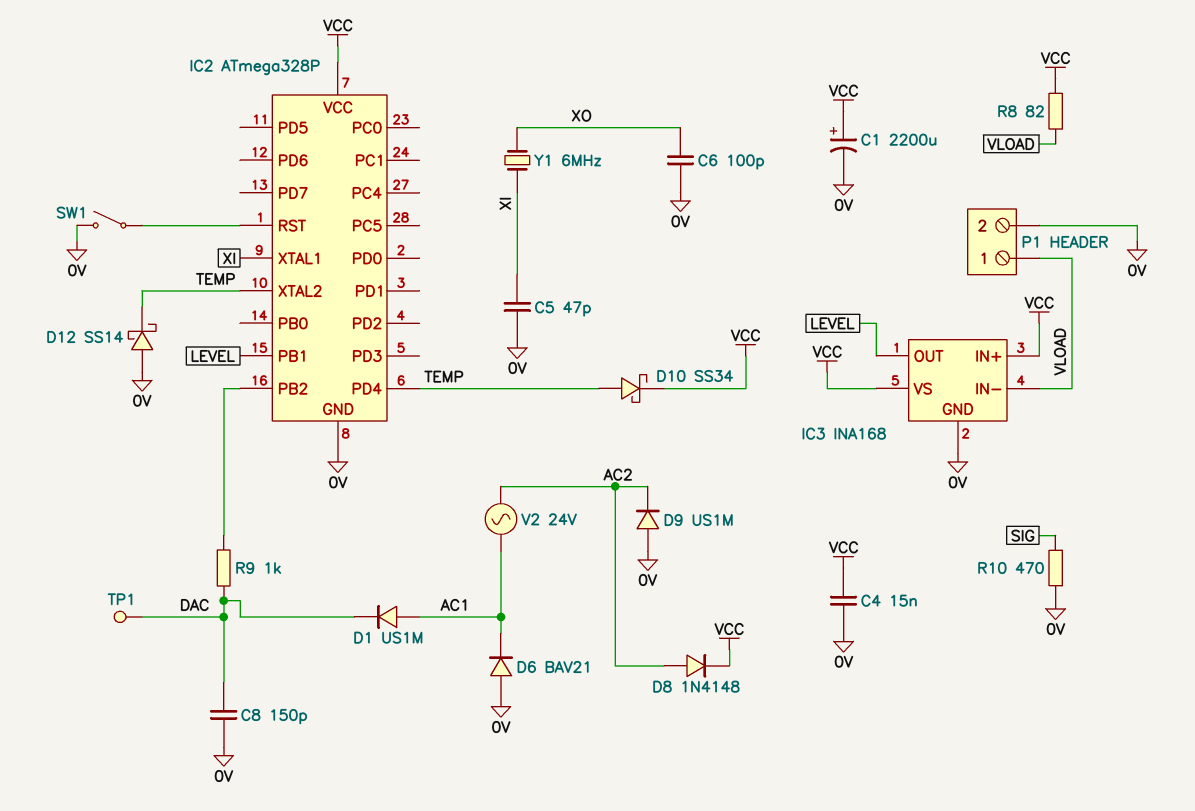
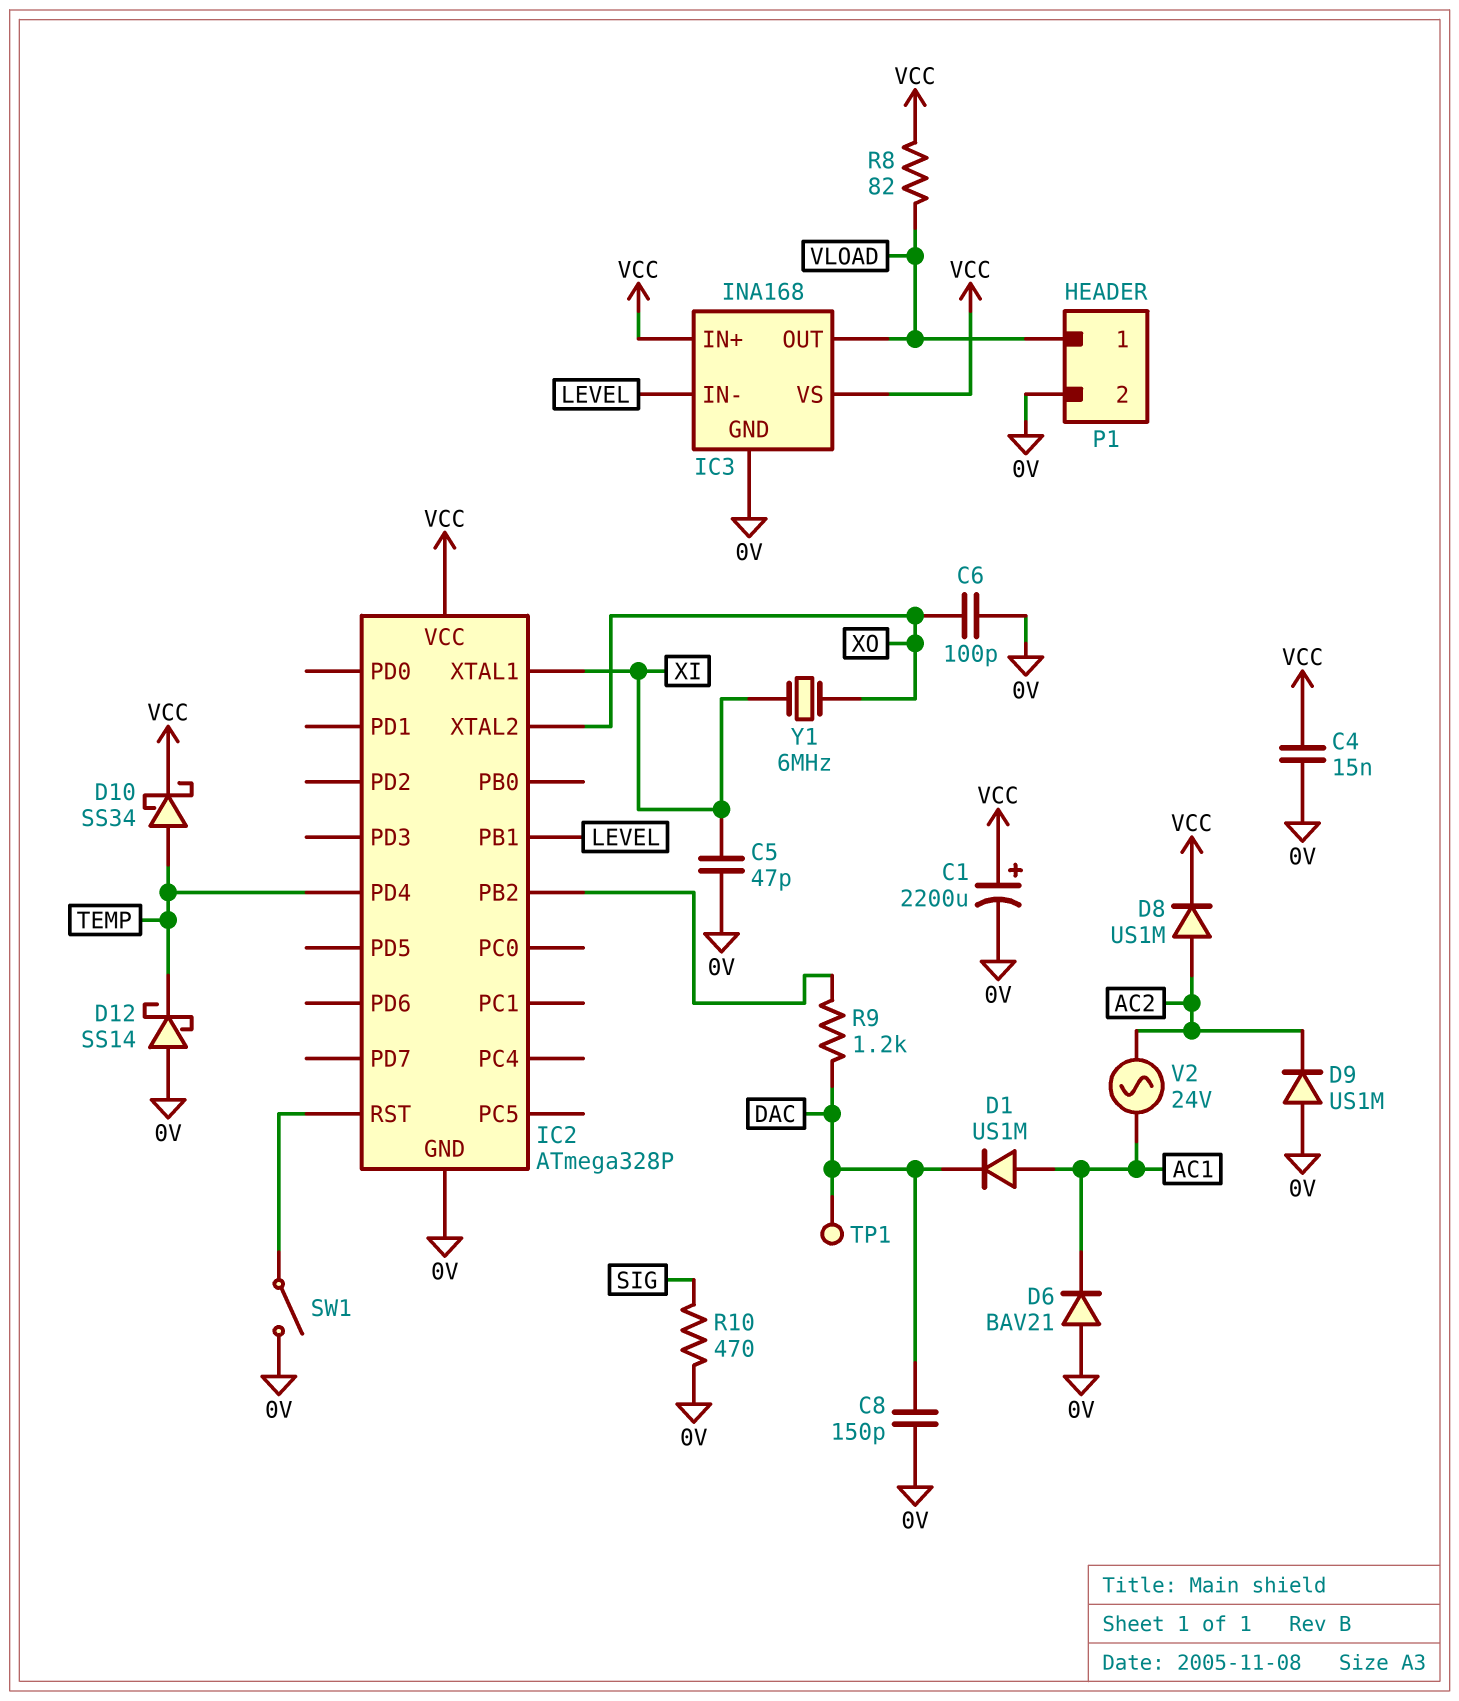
D8: diode 1N4148 (A AC2, K VCC) -> diode US1M (A AC2, K VCC)
IC2 pin XTAL2: TEMP -> XO
IC3 pin IN-: VLOAD -> LEVEL
IC3 pin OUT: LEVEL -> VLOAD
R9: 1k (DAC, IC2/PB2) -> 1.2k (DAC, IC2/PB2)

